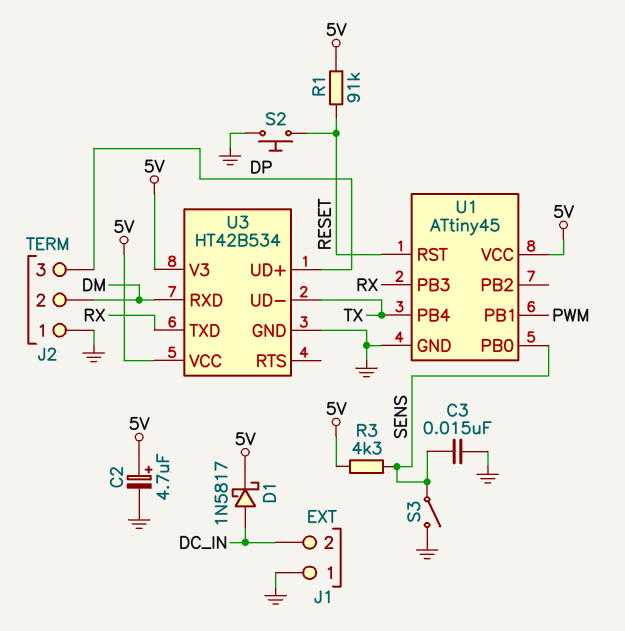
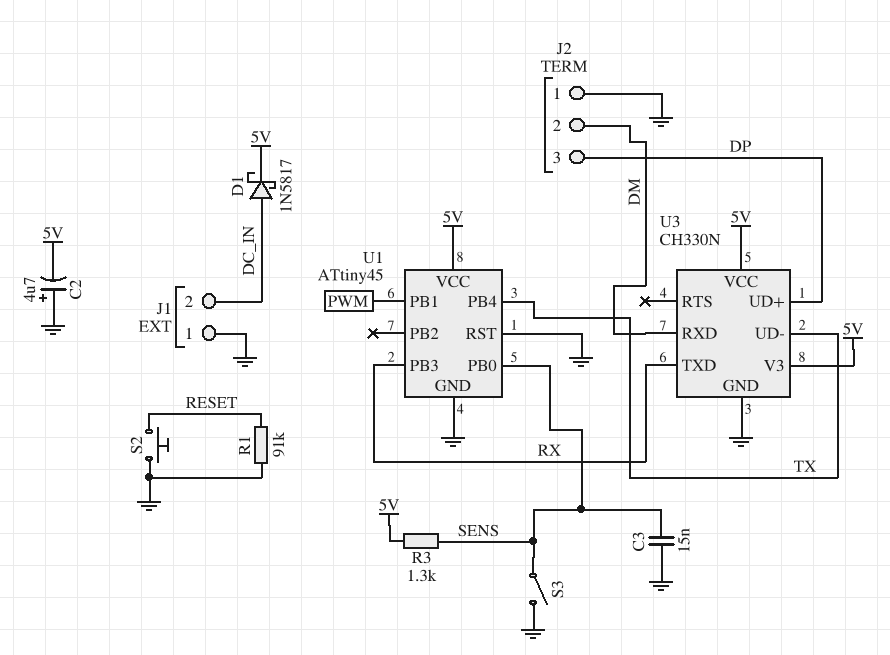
C2: 4.7uF (plus 5V, minus GND) -> 4.7uF (plus GND, minus 5V)
R1: 91k (5V, RESET) -> 91k (GND, RESET)
R3: 4.3k (5V, SENS) -> 1.3k (5V, SENS)
U1 pin RST: RESET -> GND
U3: HT42B534 -> CH330N

